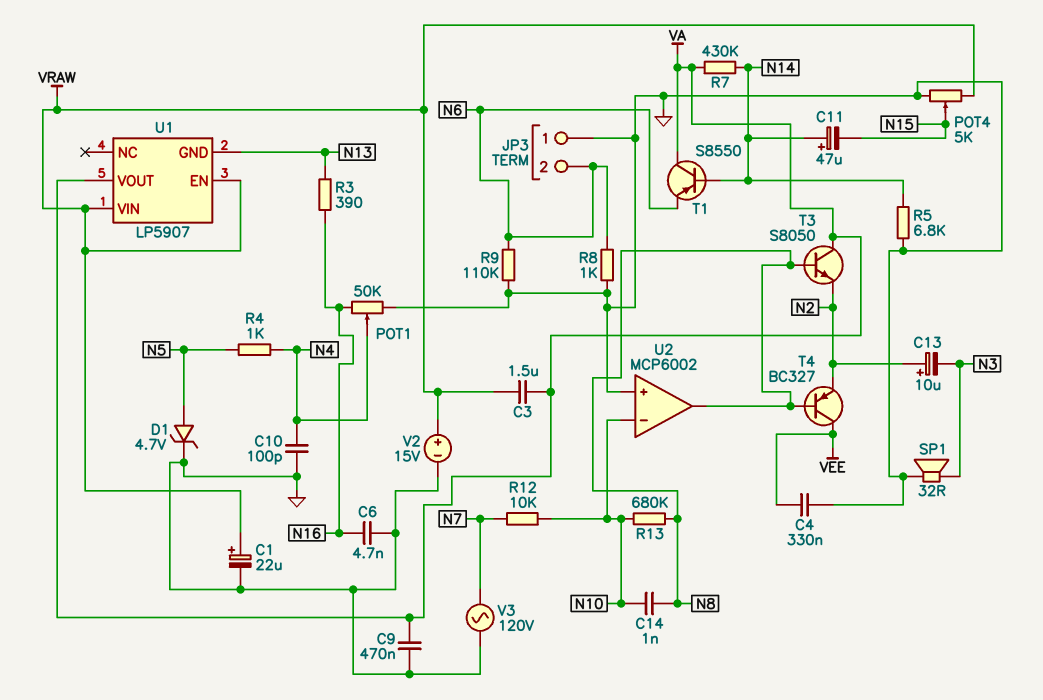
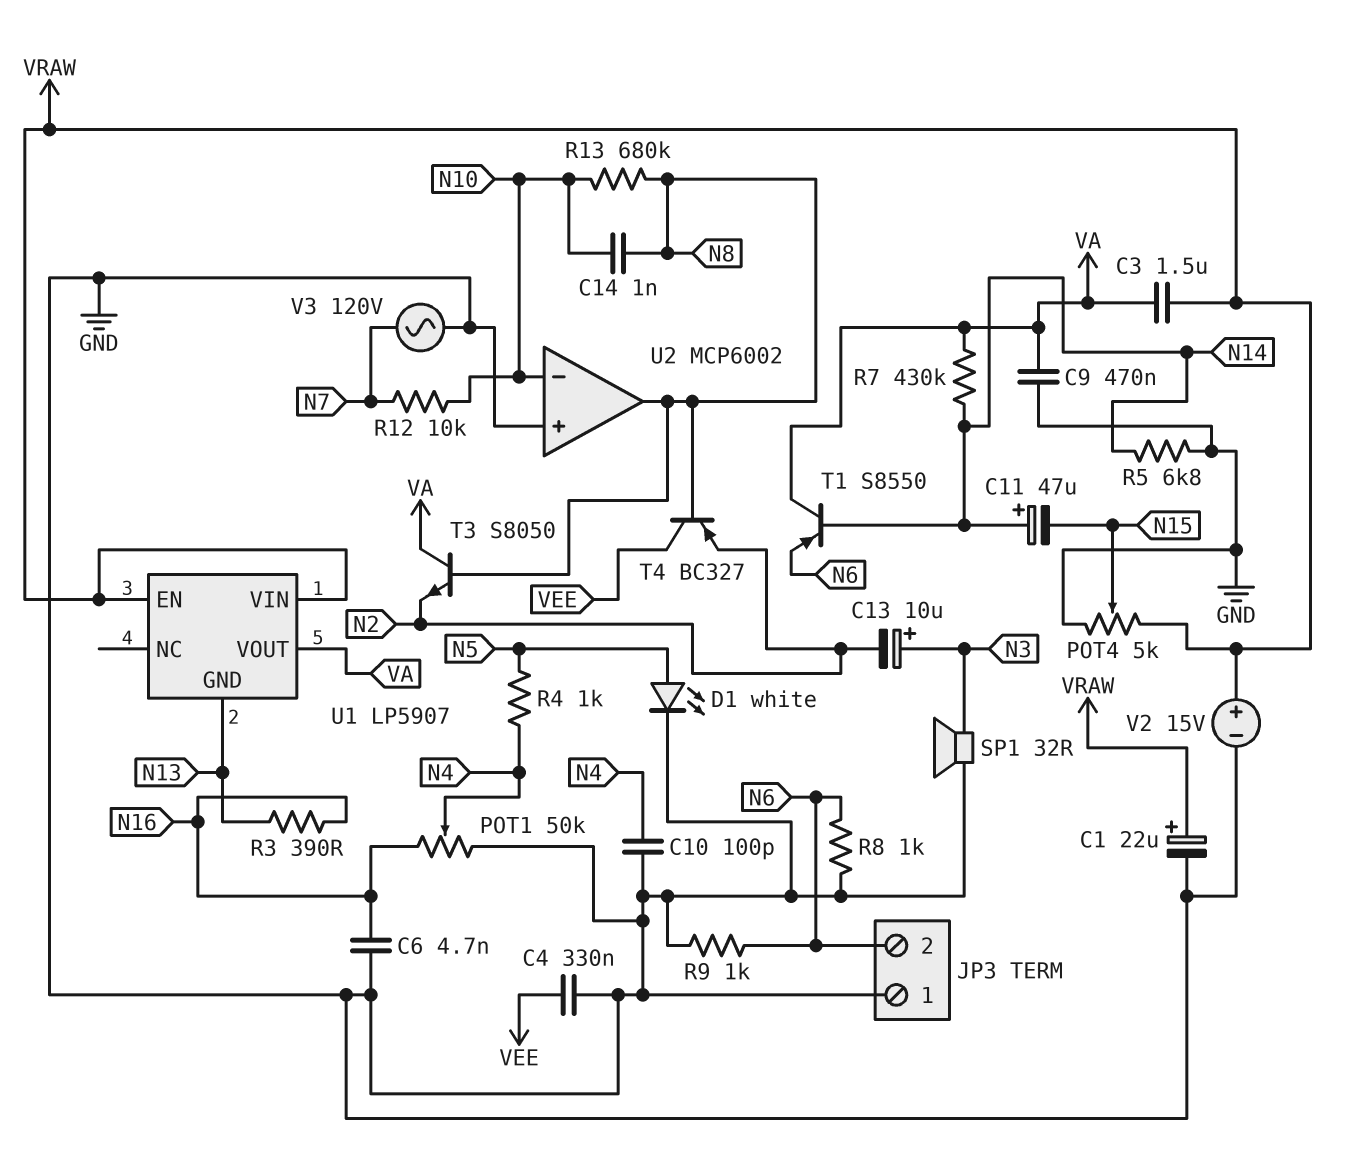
C13: 10uF (plus N2, minus N3) -> 10uF (plus N3, minus N2)
D1: zener 4.7V (A N5, K GND) -> LED white (A N5, K GND)
R9: 110k (GND, N6) -> 1k (GND, N6)

